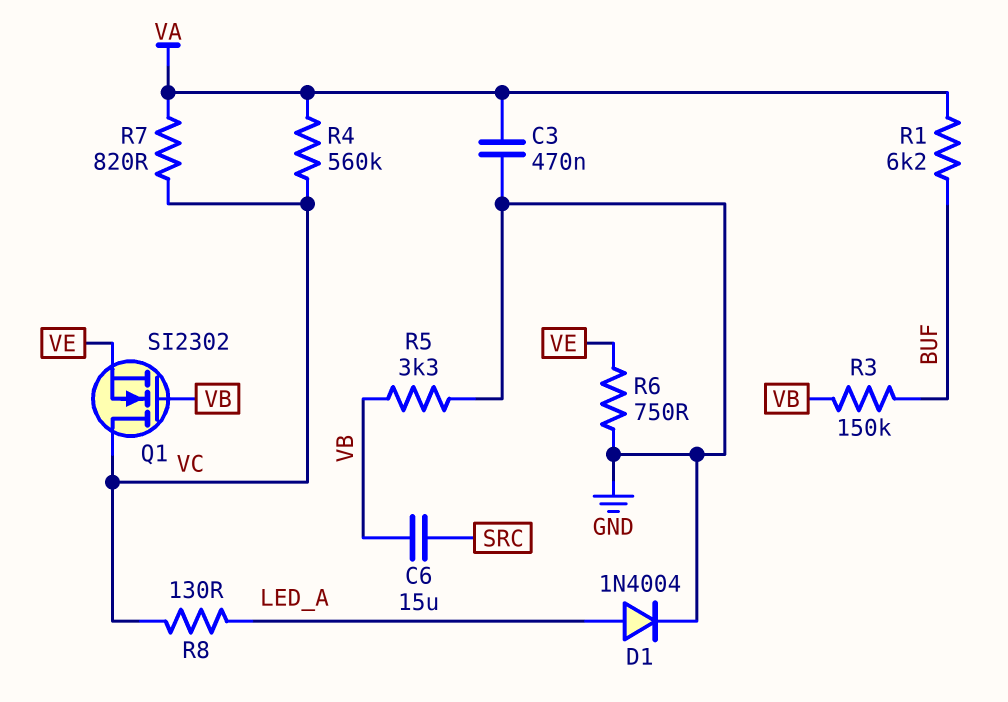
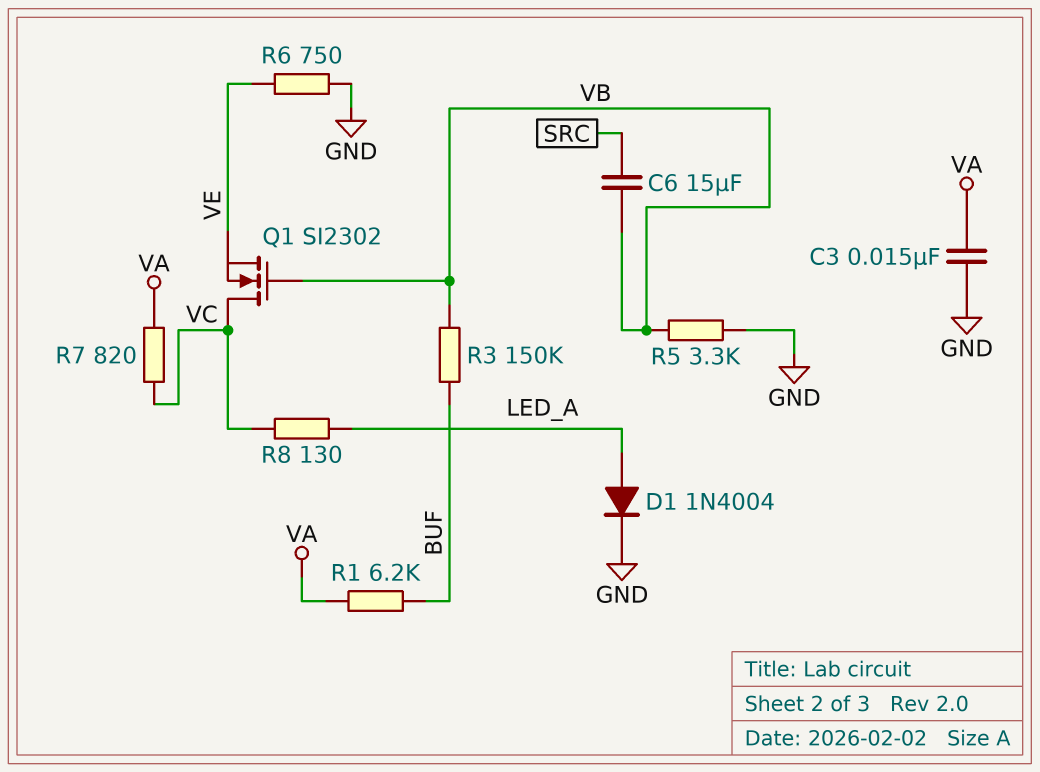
C3: 470nF (GND, VA) -> 15nF (GND, VA)
R4: 560k (VA, VC) -> none

